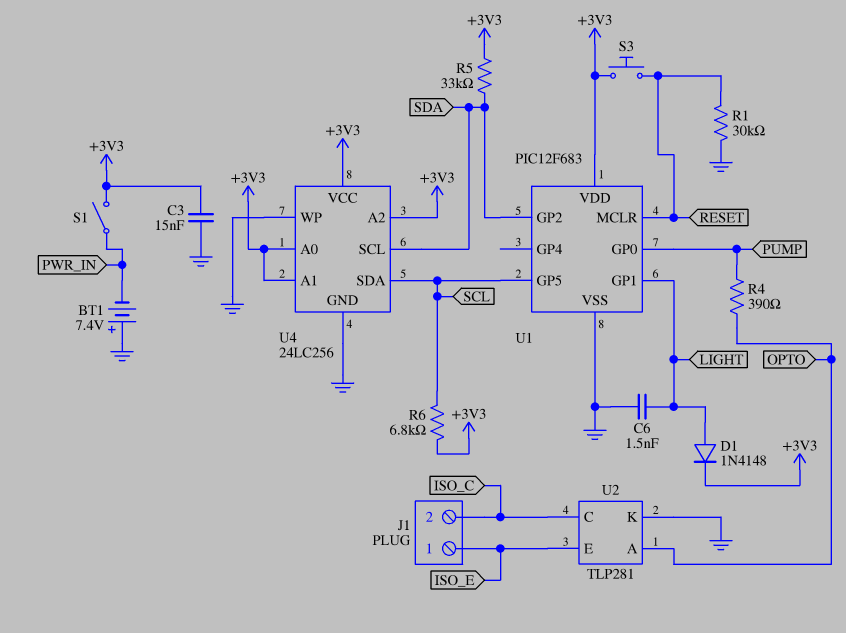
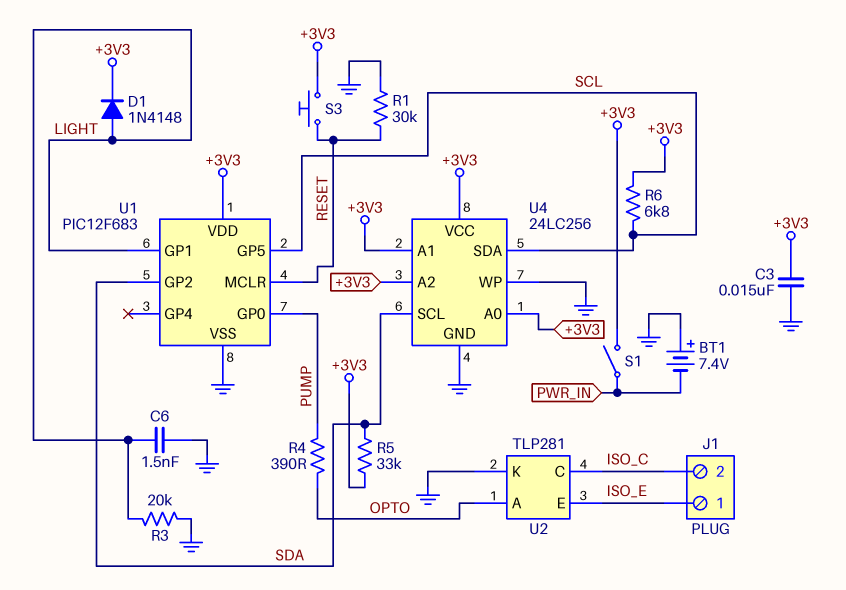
R3: none -> 20k (GND, LIGHT)

